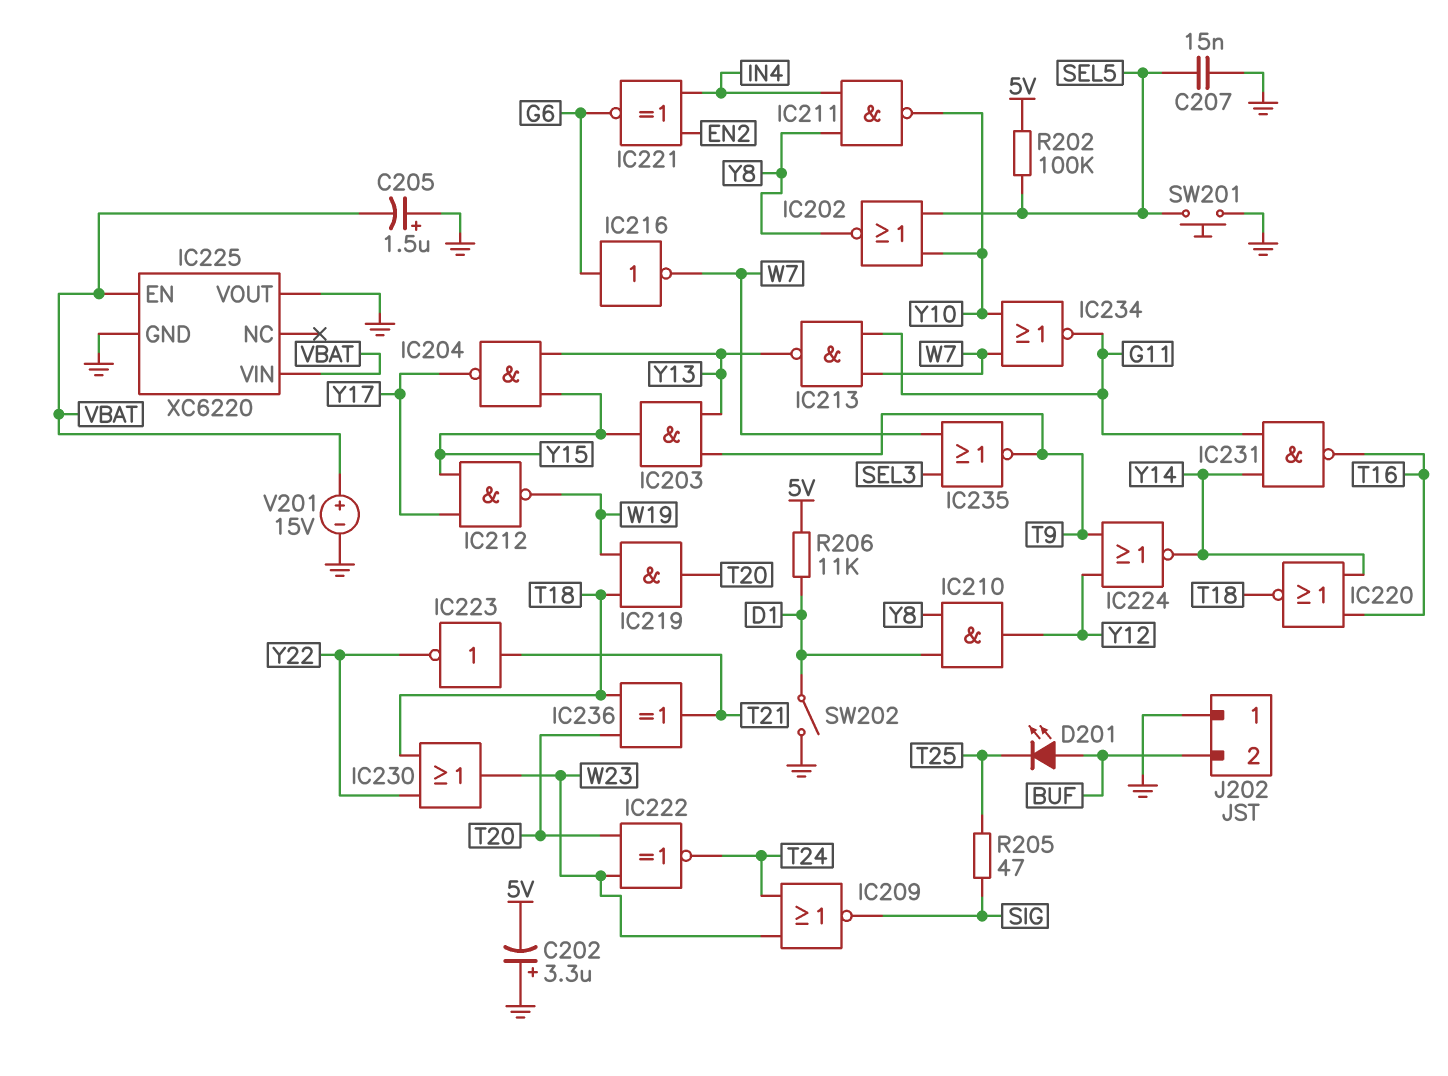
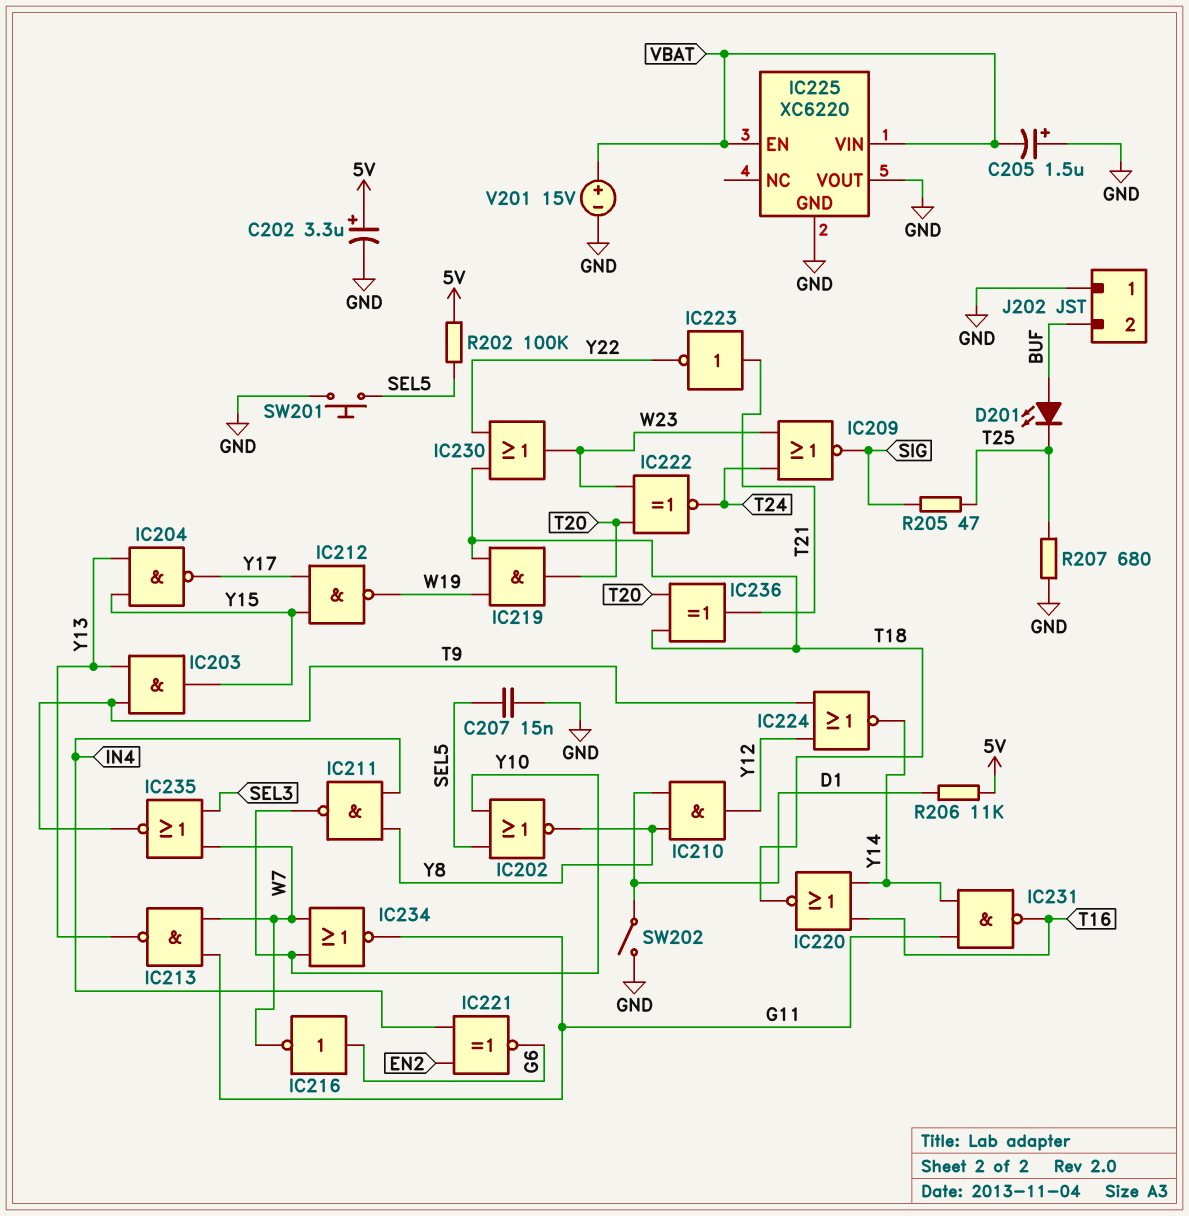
C202: 3.3uF (plus GND, minus 5V) -> 3.3uF (plus 5V, minus GND)
R207: none -> 680 (GND, T25)

